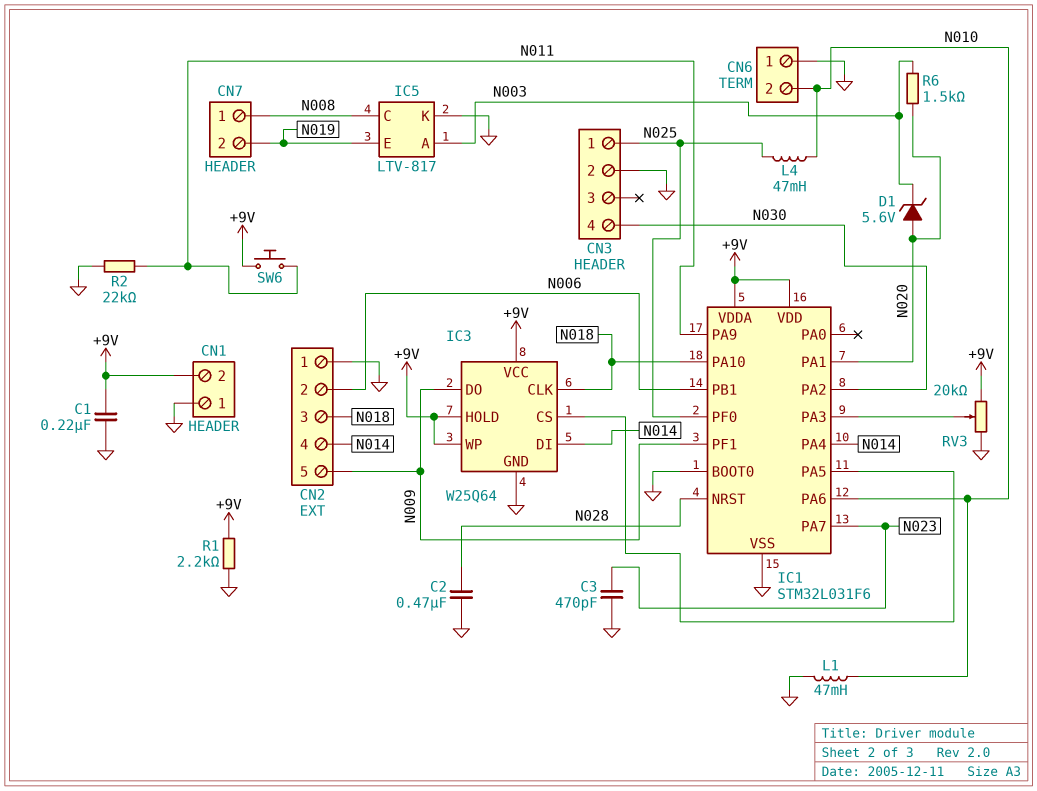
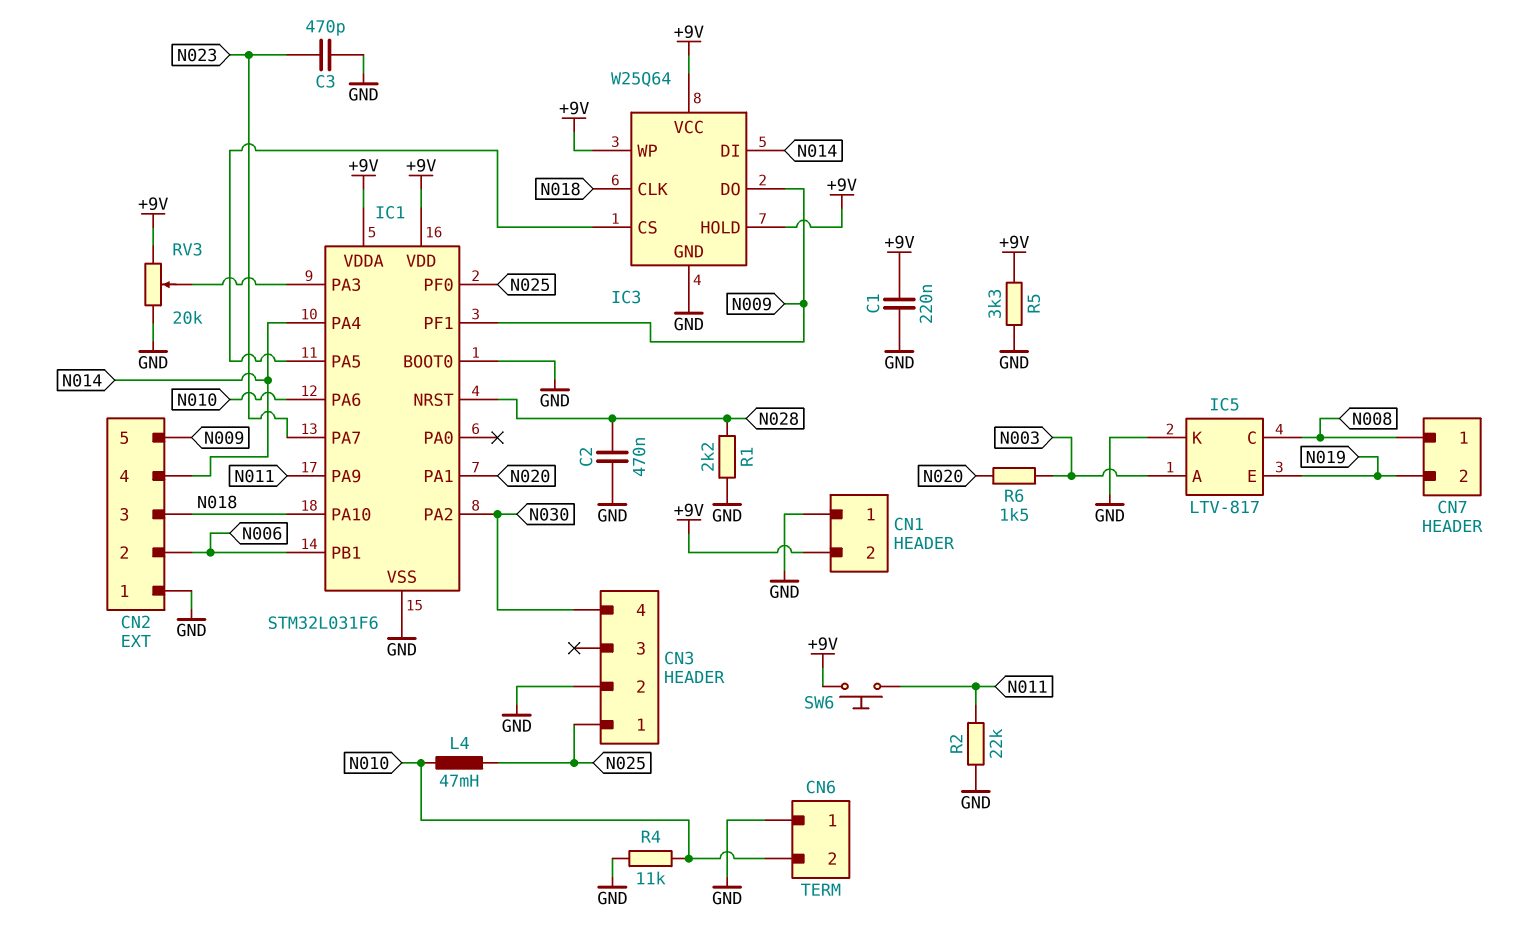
D1: zener 5.6V (A N020, K N003) -> none
L1: 47mH (GND, N010) -> none
R1: 2.2k (+9V, GND) -> 2.2k (GND, N028)
R4: none -> 11k (GND, N010)
R5: none -> 3.3k (+9V, GND)

